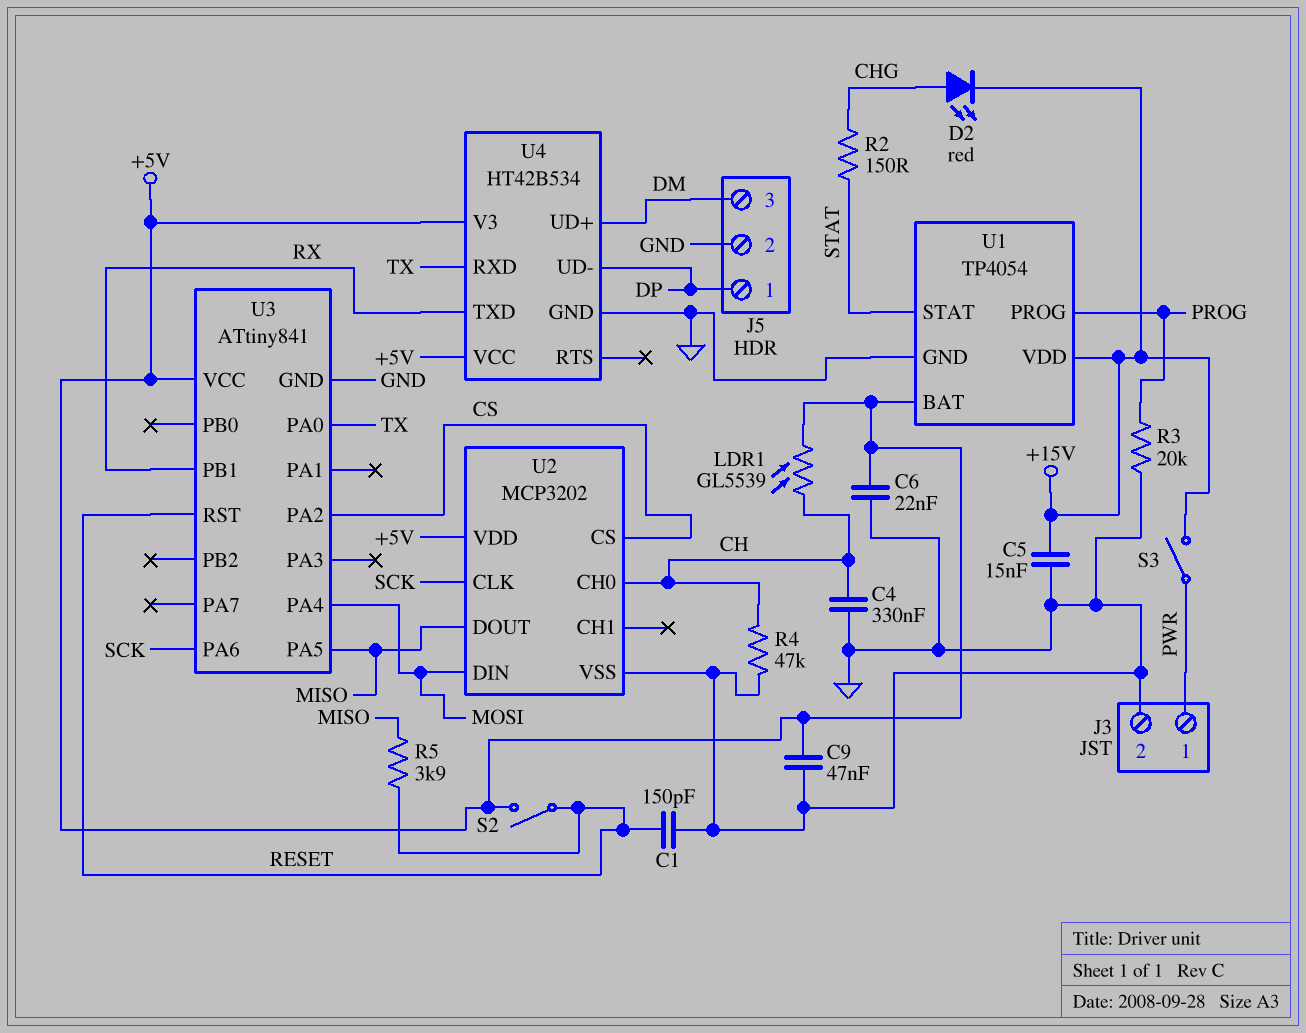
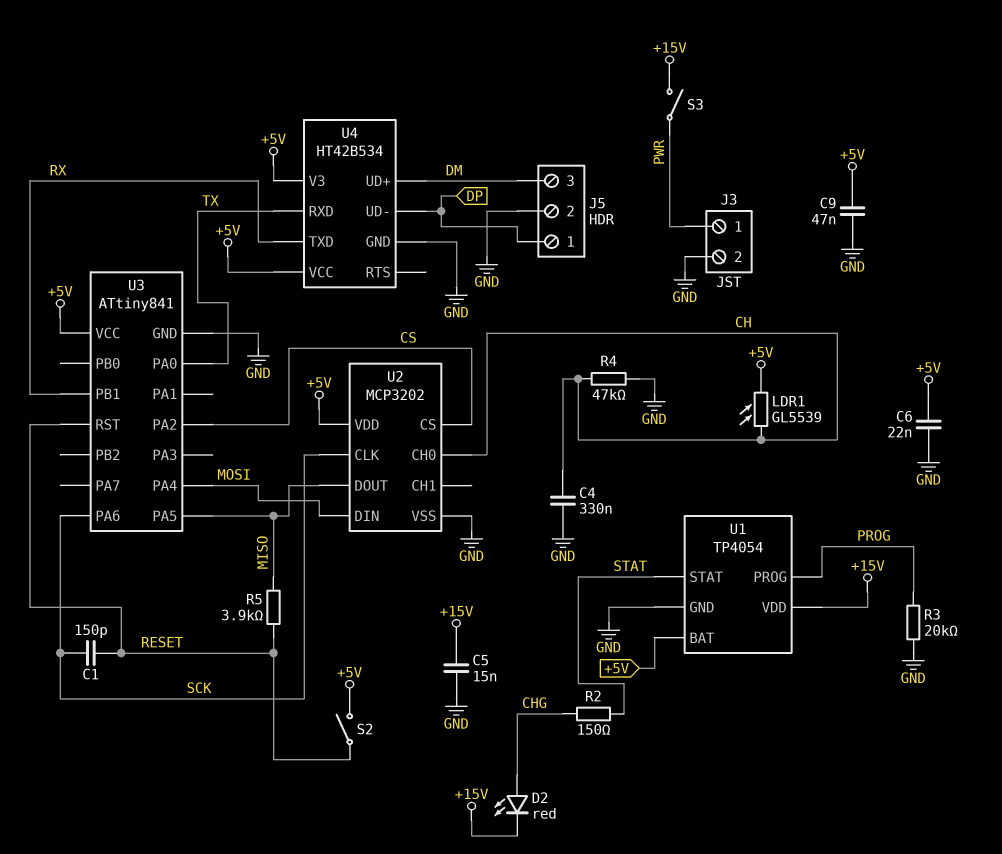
C1: 150pF (GND, RESET) -> 150pF (RESET, SCK)

